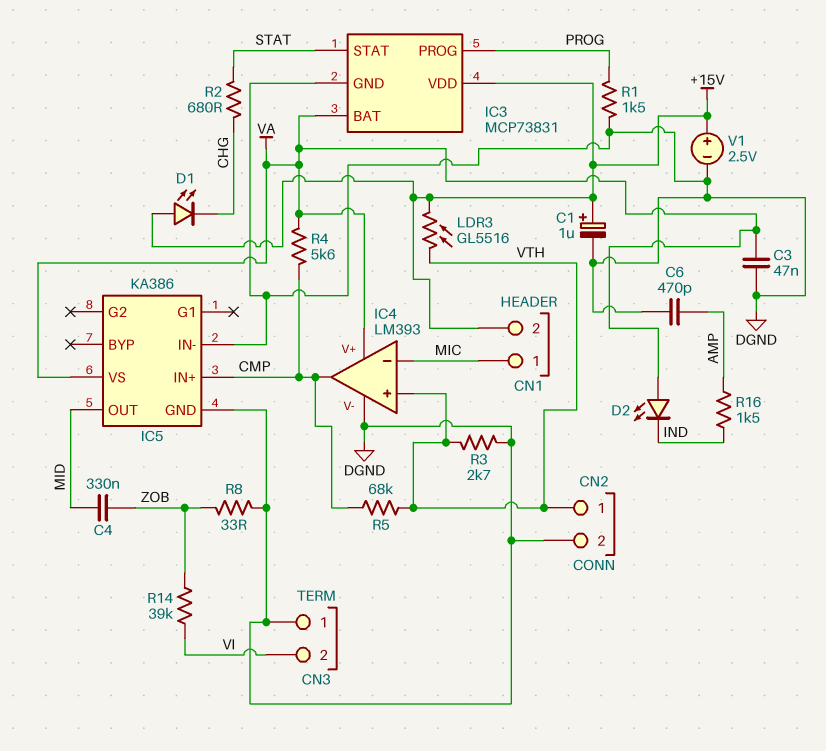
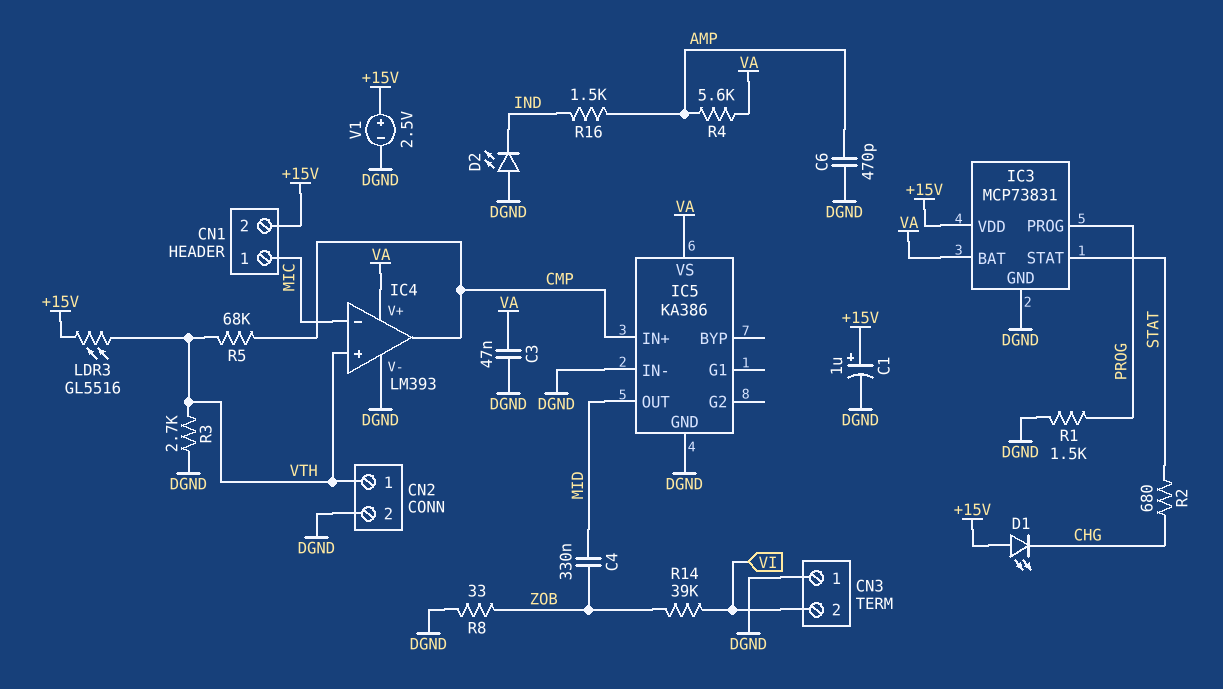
D2: LED (A VA, K IND) -> LED (A DGND, K IND)
R4: 5.6k (CMP, VA) -> 5.6k (AMP, VA)

